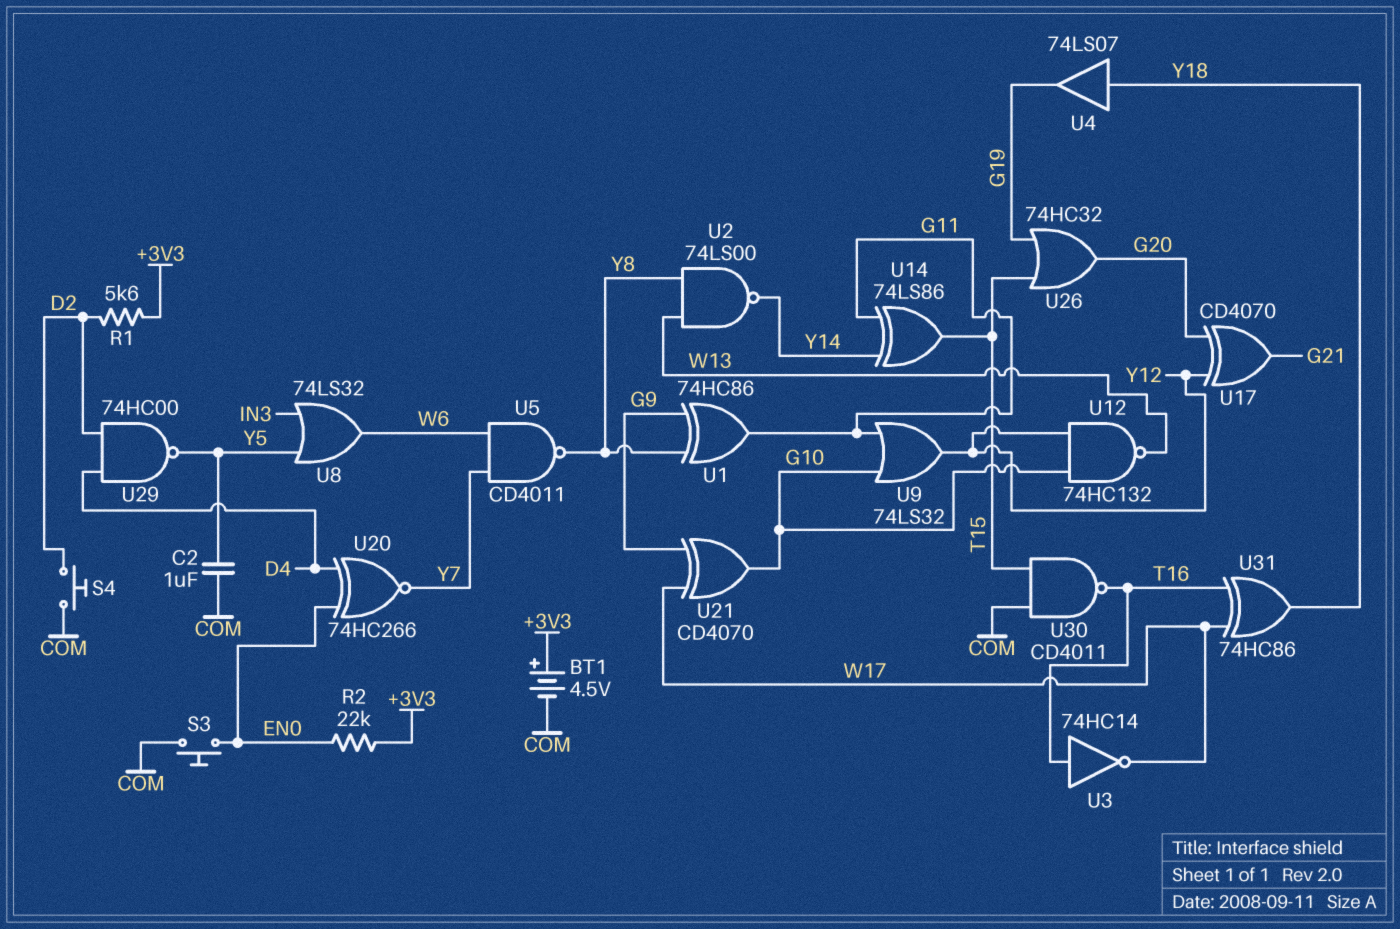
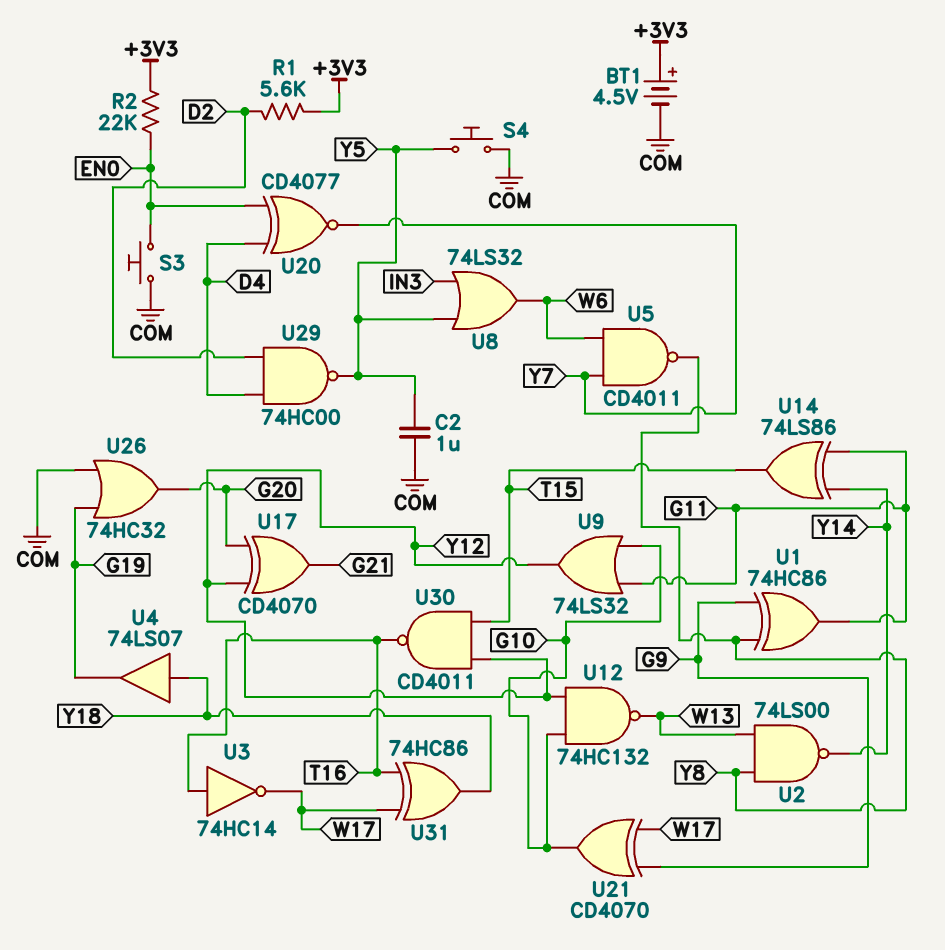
S4: button (COM, D2) -> button (COM, Y5)
U20: XNOR 74HC266 (in D4, in EN0, out Y7) -> XNOR CD4077 (in D4, in EN0, out Y7)
U26: OR 74HC32 (in G19, in T15, out G20) -> OR 74HC32 (in COM, in G19, out G20)
U30: NAND CD4011 (in COM, in T15, out T16) -> NAND CD4011 (in T15, in Y12, out T16)

